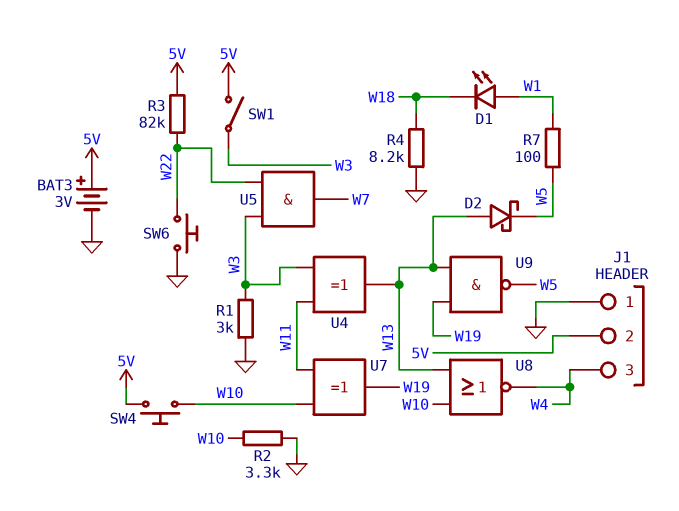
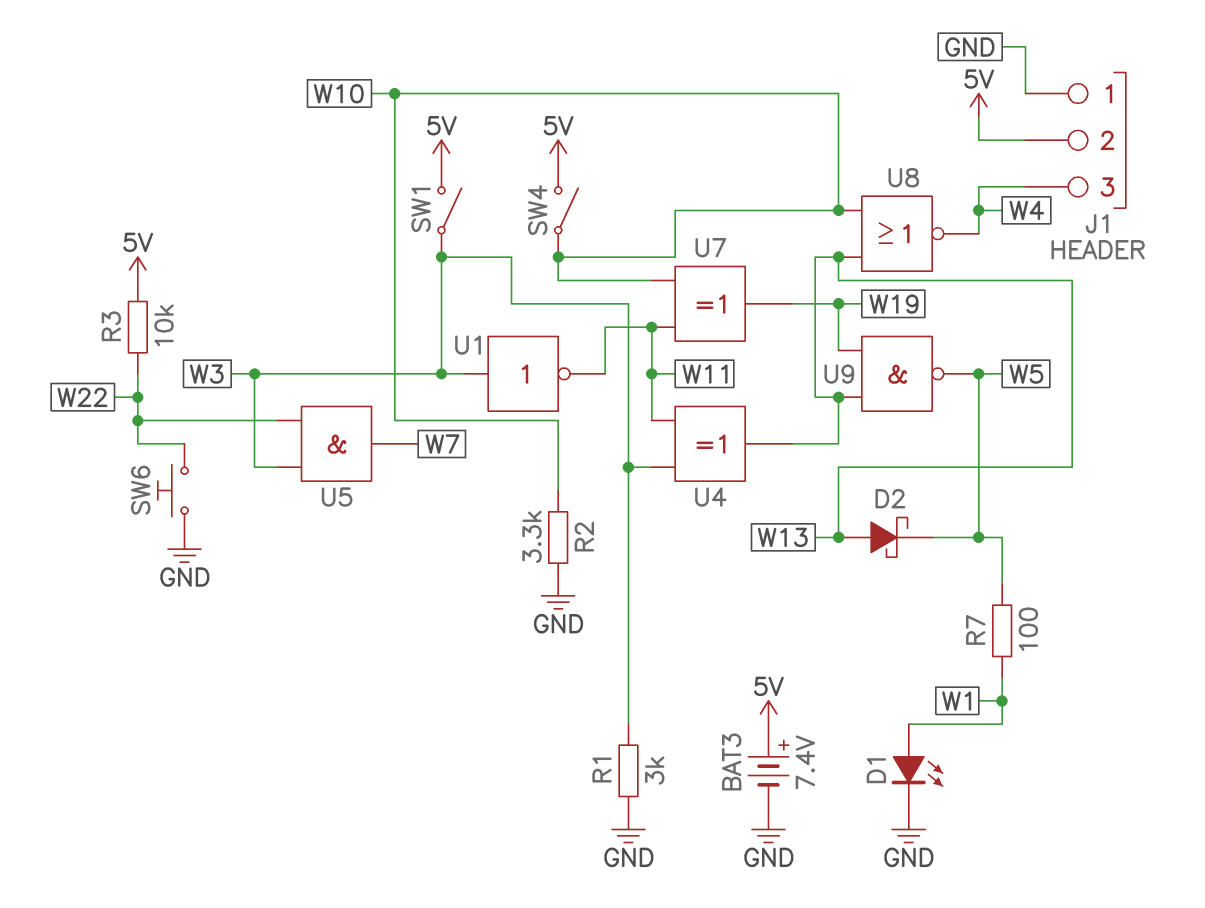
BAT3: 3V (plus 5V, minus GND) -> 7.4V (plus 5V, minus GND)
D1: LED (A W1, K W18) -> LED (A W1, K GND)
R3: 82k (5V, W22) -> 10k (5V, W22)
R4: 8.2k (GND, W18) -> none
SW4: button (5V, W10) -> switch (5V, W10)
U1: none -> NOT (in W3, out W11)

